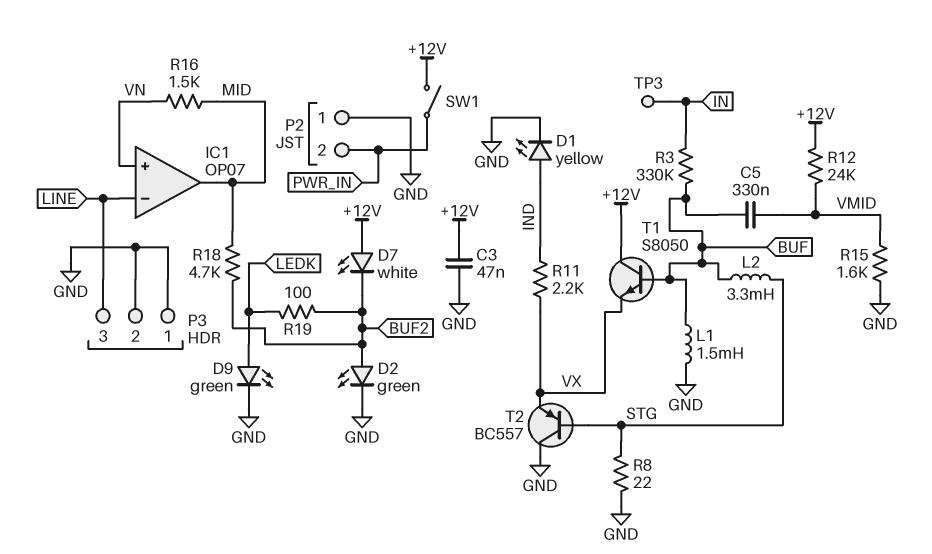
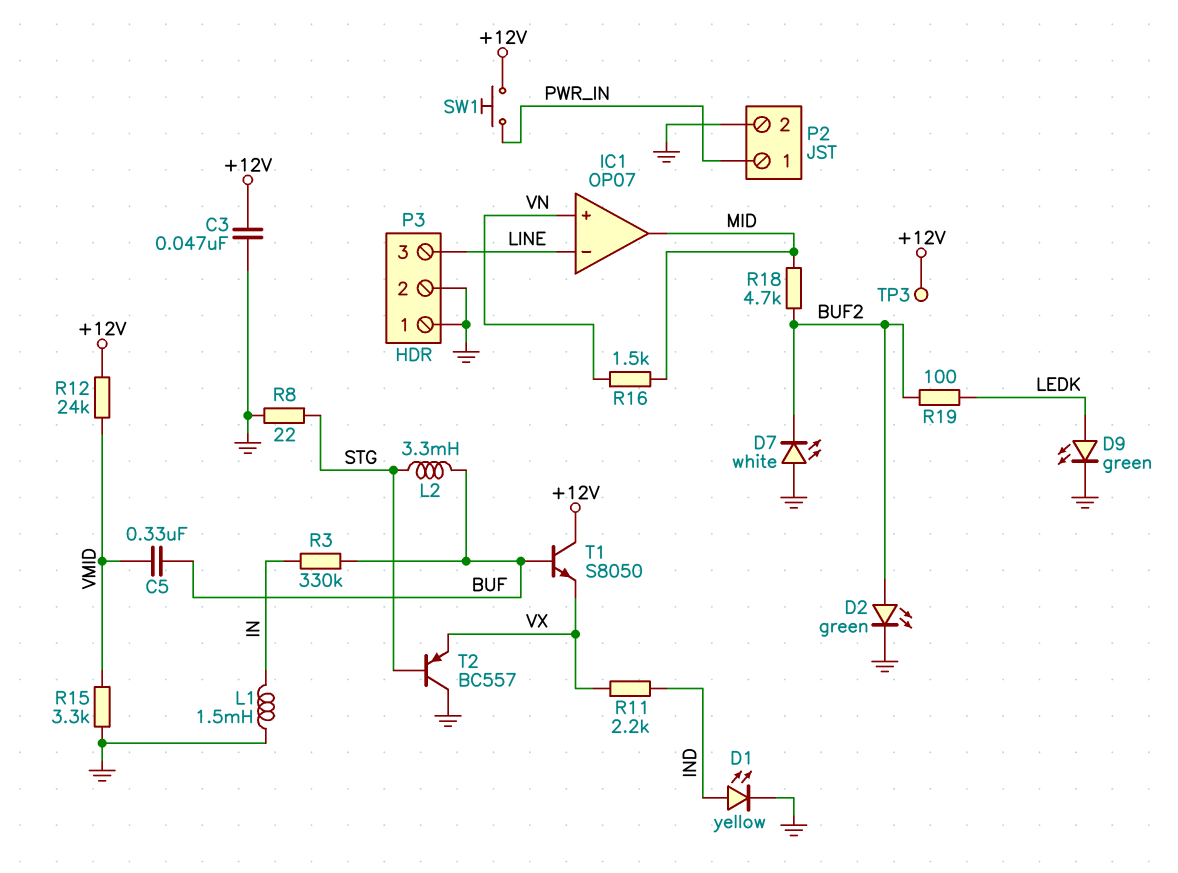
D7: LED white (A +12V, K BUF2) -> LED white (A GND, K BUF2)
L1: 1.5mH (BUF, GND) -> 1.5mH (GND, IN)
P2 pin 1: GND -> PWR_IN
P2 pin 2: PWR_IN -> GND
R15: 1.6k (GND, VMID) -> 3.3k (GND, VMID)
SW1: switch (+12V, PWR_IN) -> button (+12V, PWR_IN)
TP3: test point (IN) -> test point (+12V)

